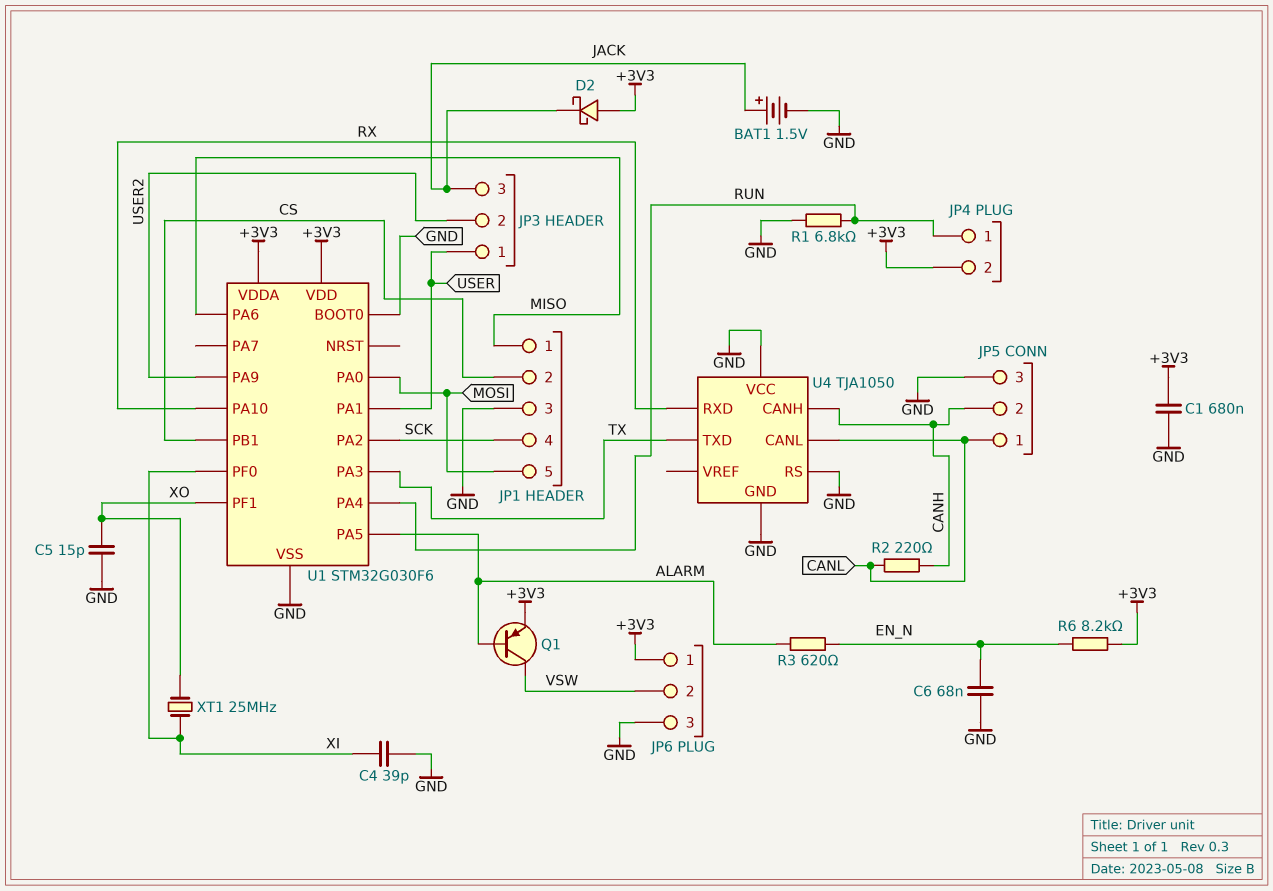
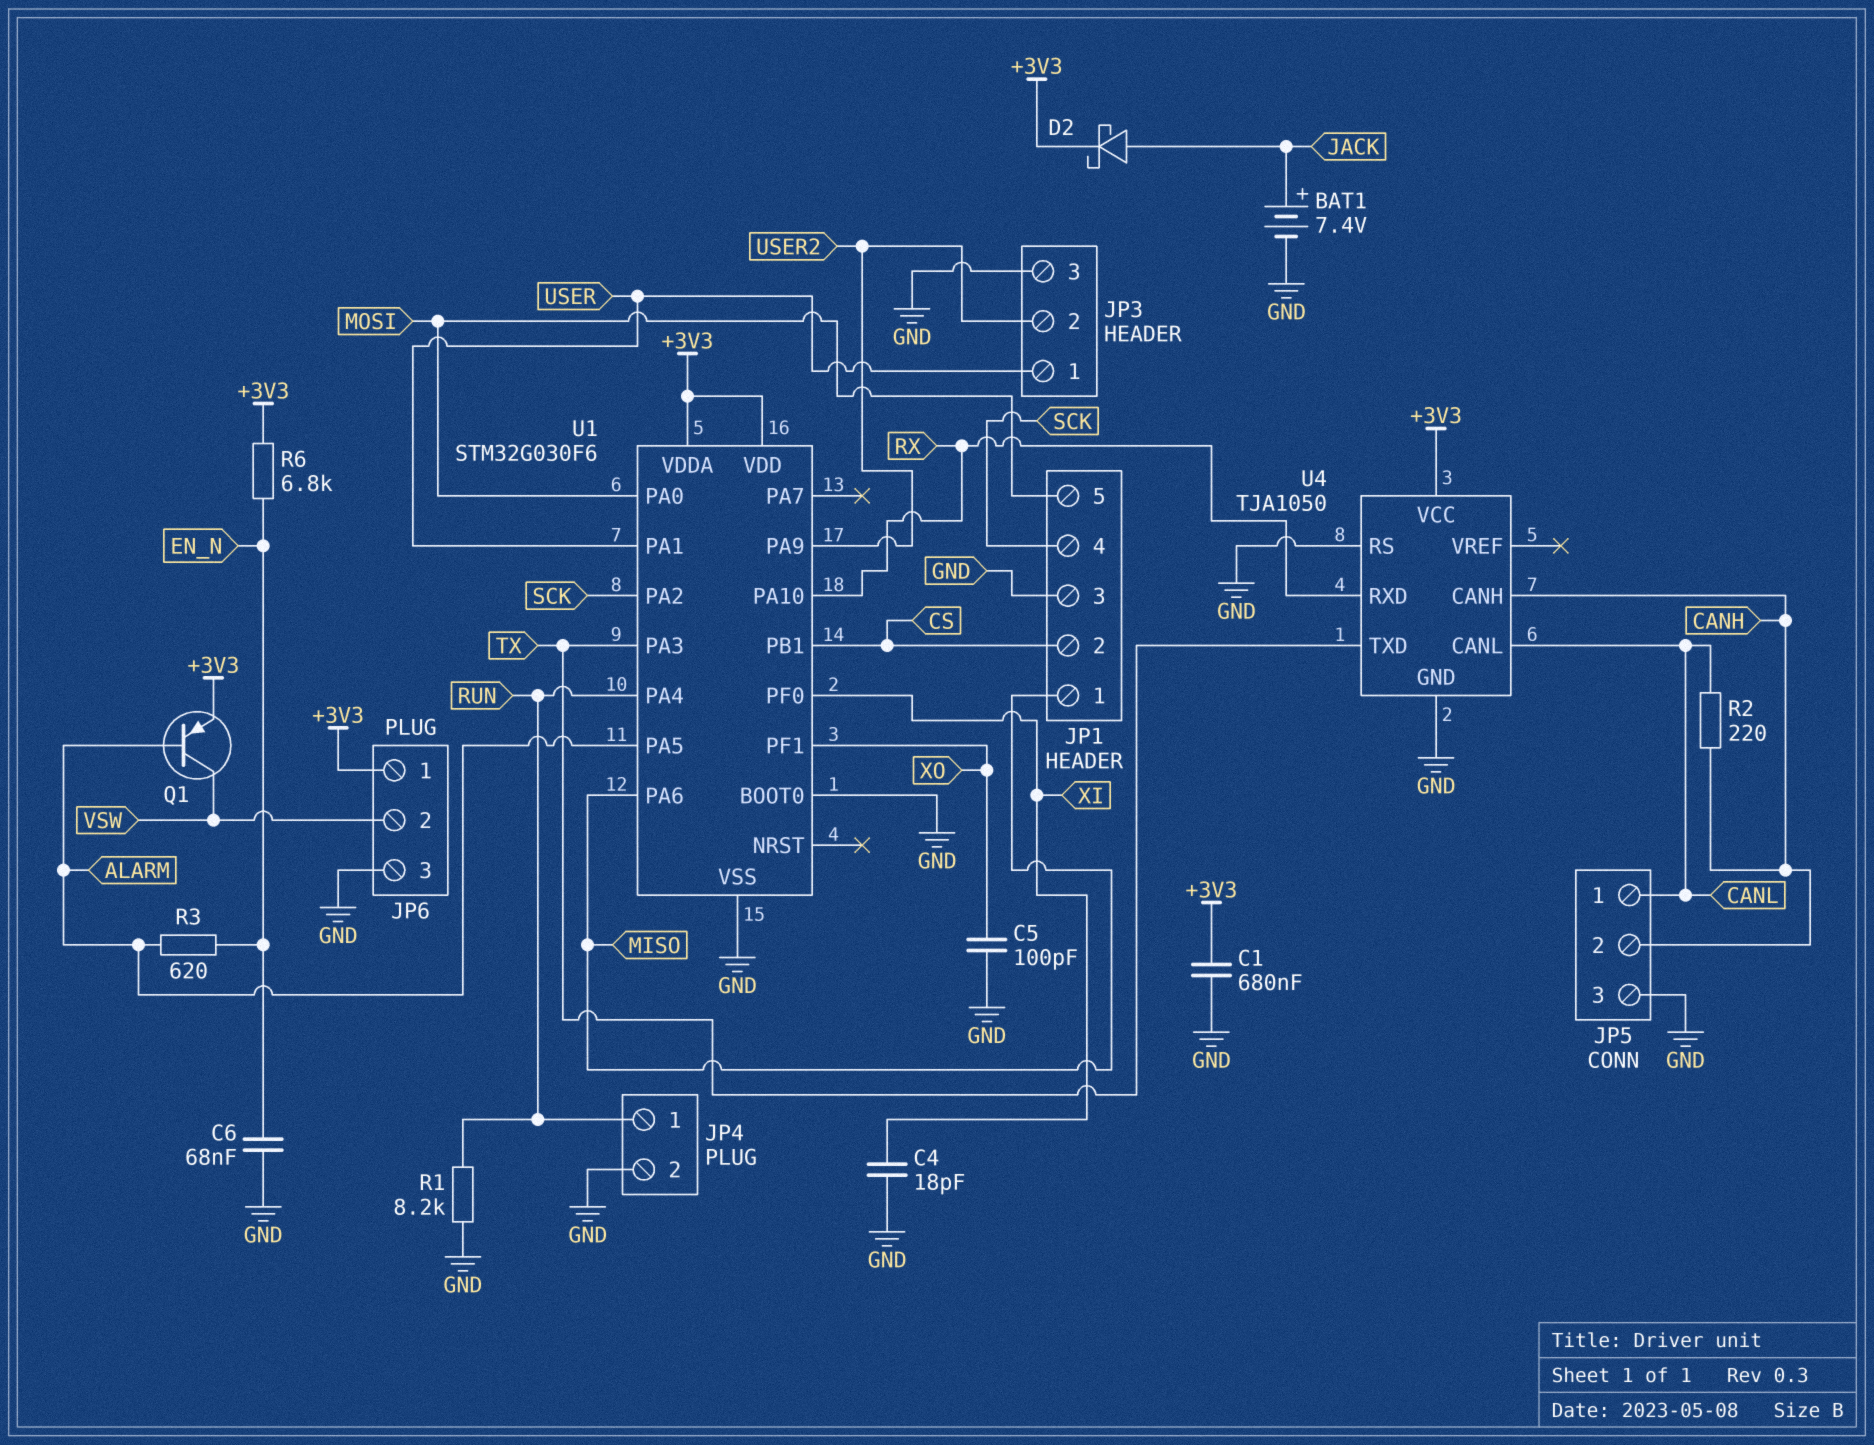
BAT1: 1.5V (plus JACK, minus GND) -> 7.4V (plus JACK, minus GND)
C4: 39pF (GND, XI) -> 18pF (GND, XI)
C5: 15pF (GND, XO) -> 100pF (GND, XO)
D2: schottky (A +3V3, K JACK) -> schottky (A JACK, K +3V3)
JP3 pin 3: JACK -> GND
JP4 pin 2: +3V3 -> GND
R1: 6.8k (GND, RUN) -> 8.2k (GND, RUN)
R6: 8.2k (+3V3, EN_N) -> 6.8k (+3V3, EN_N)
U4 pin VCC: GND -> +3V3
XT1: 25MHz (XI, XO) -> none

